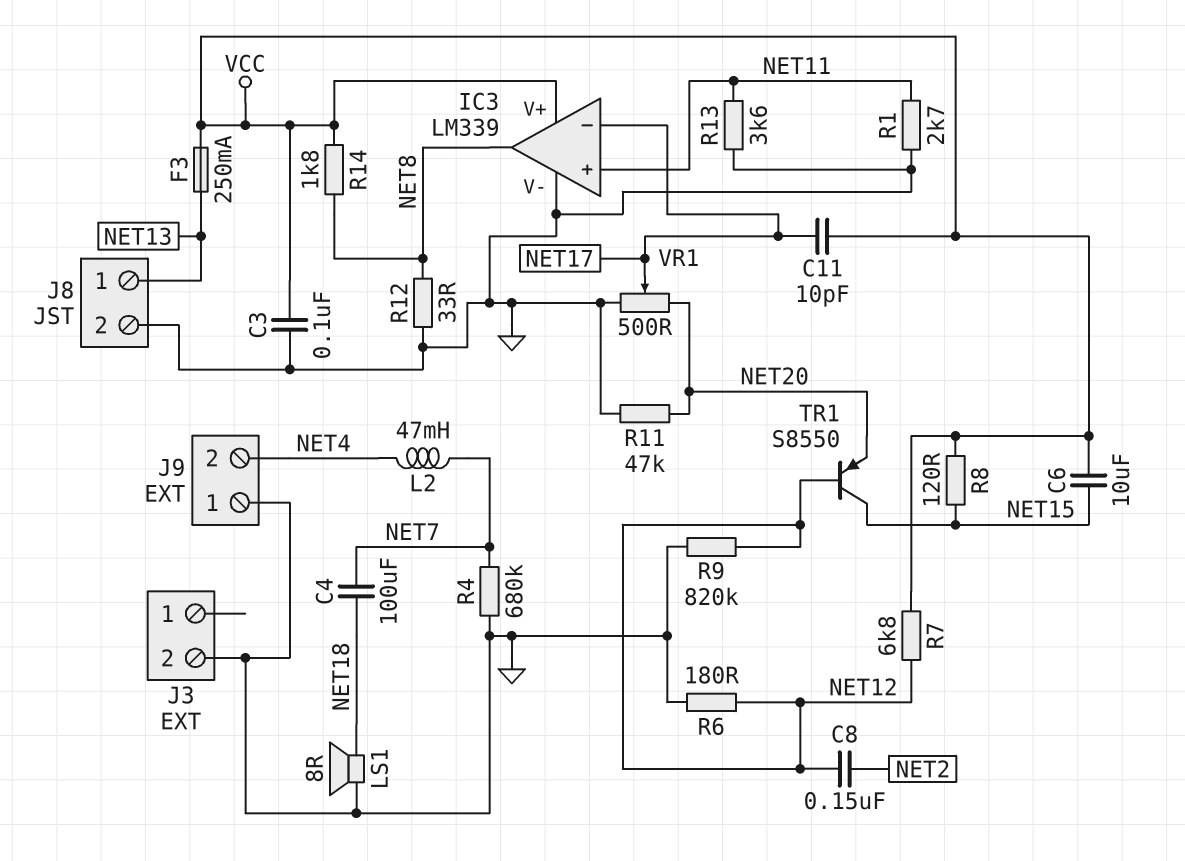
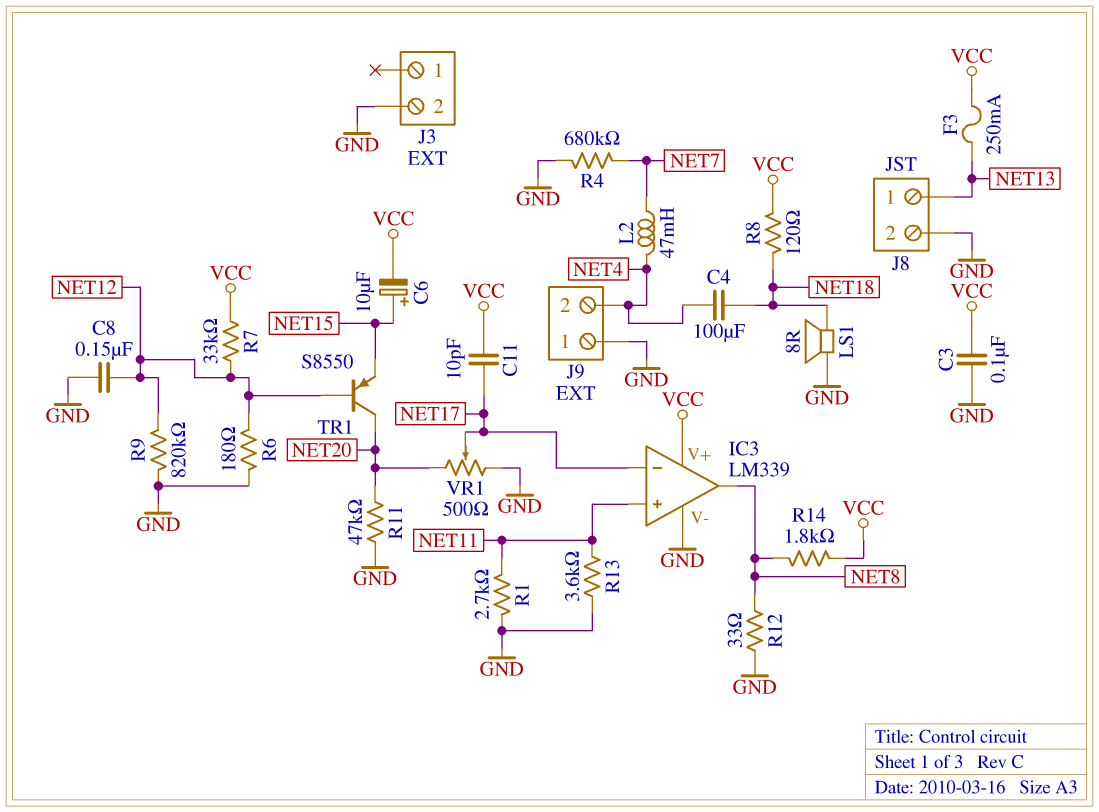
C4: 100uF (NET7, NET18) -> 100uF (NET4, NET18)
C6: 10uF (NET15, VCC) -> 10uF (plus NET15, minus VCC)
C8: 150nF (NET2, NET12) -> 150nF (GND, NET12)
R7: 6.8k (NET12, VCC) -> 33k (NET12, VCC)
R8: 120 (NET15, VCC) -> 120 (NET18, VCC)
TR1: PNP S8550 (B NET12, C NET15, E NET20) -> PNP S8550 (B NET12, C NET20, E NET15)

